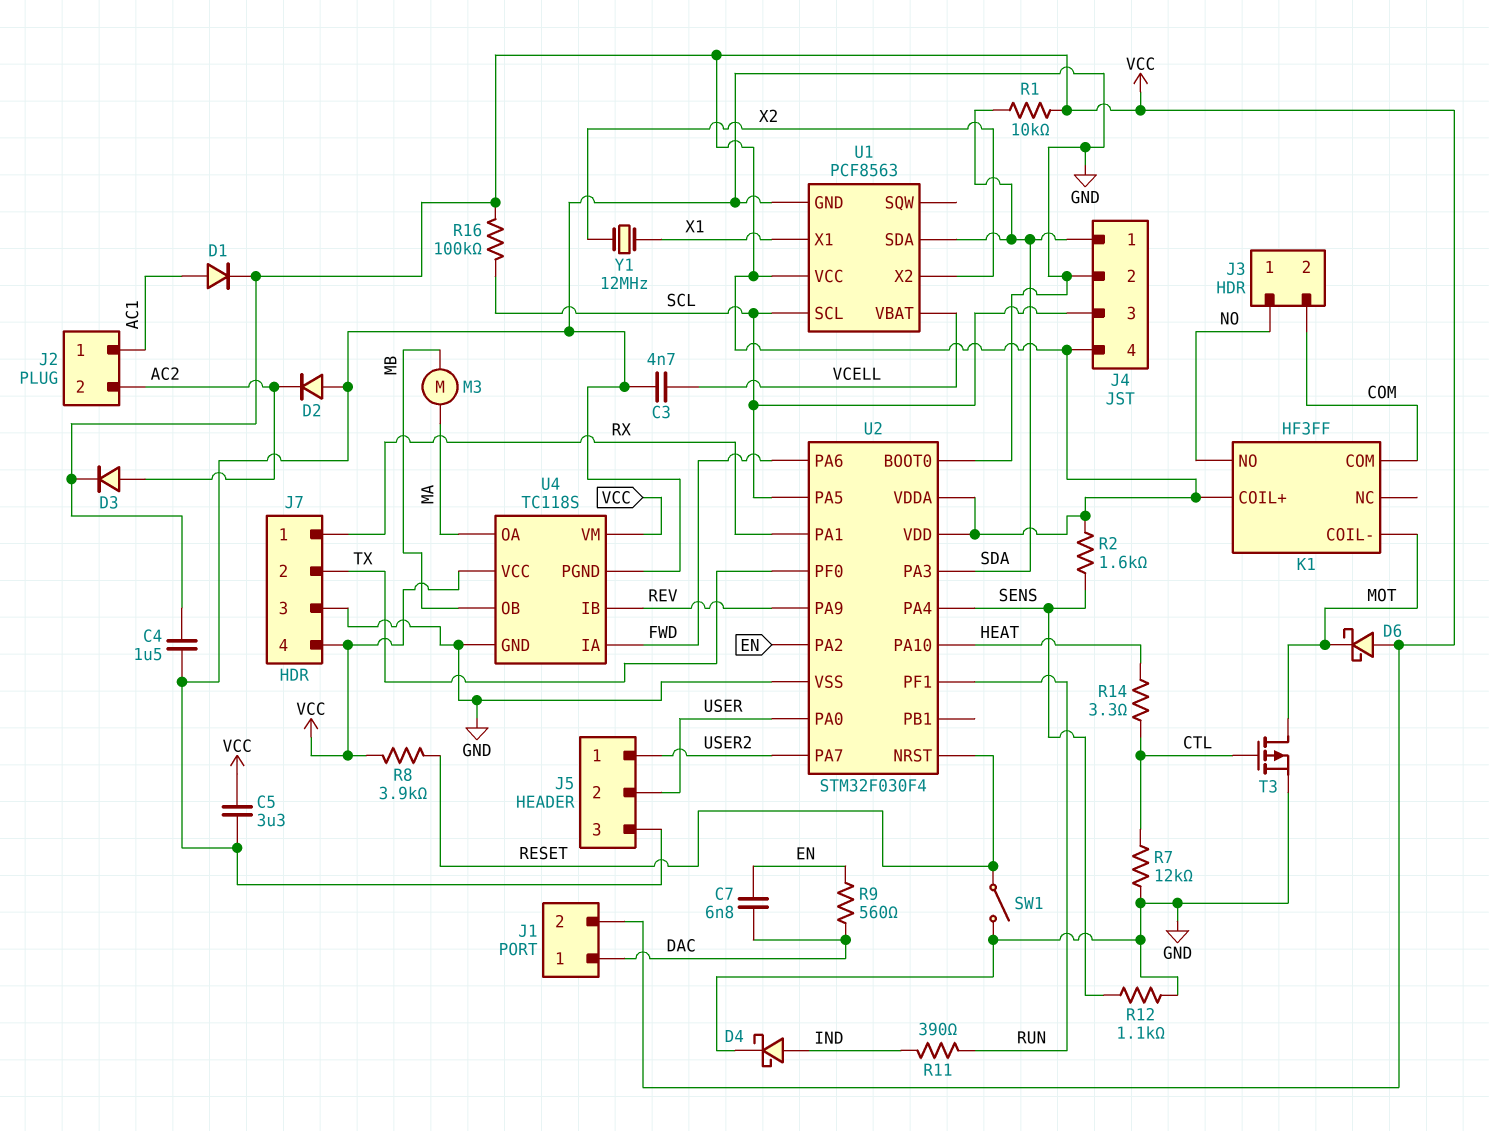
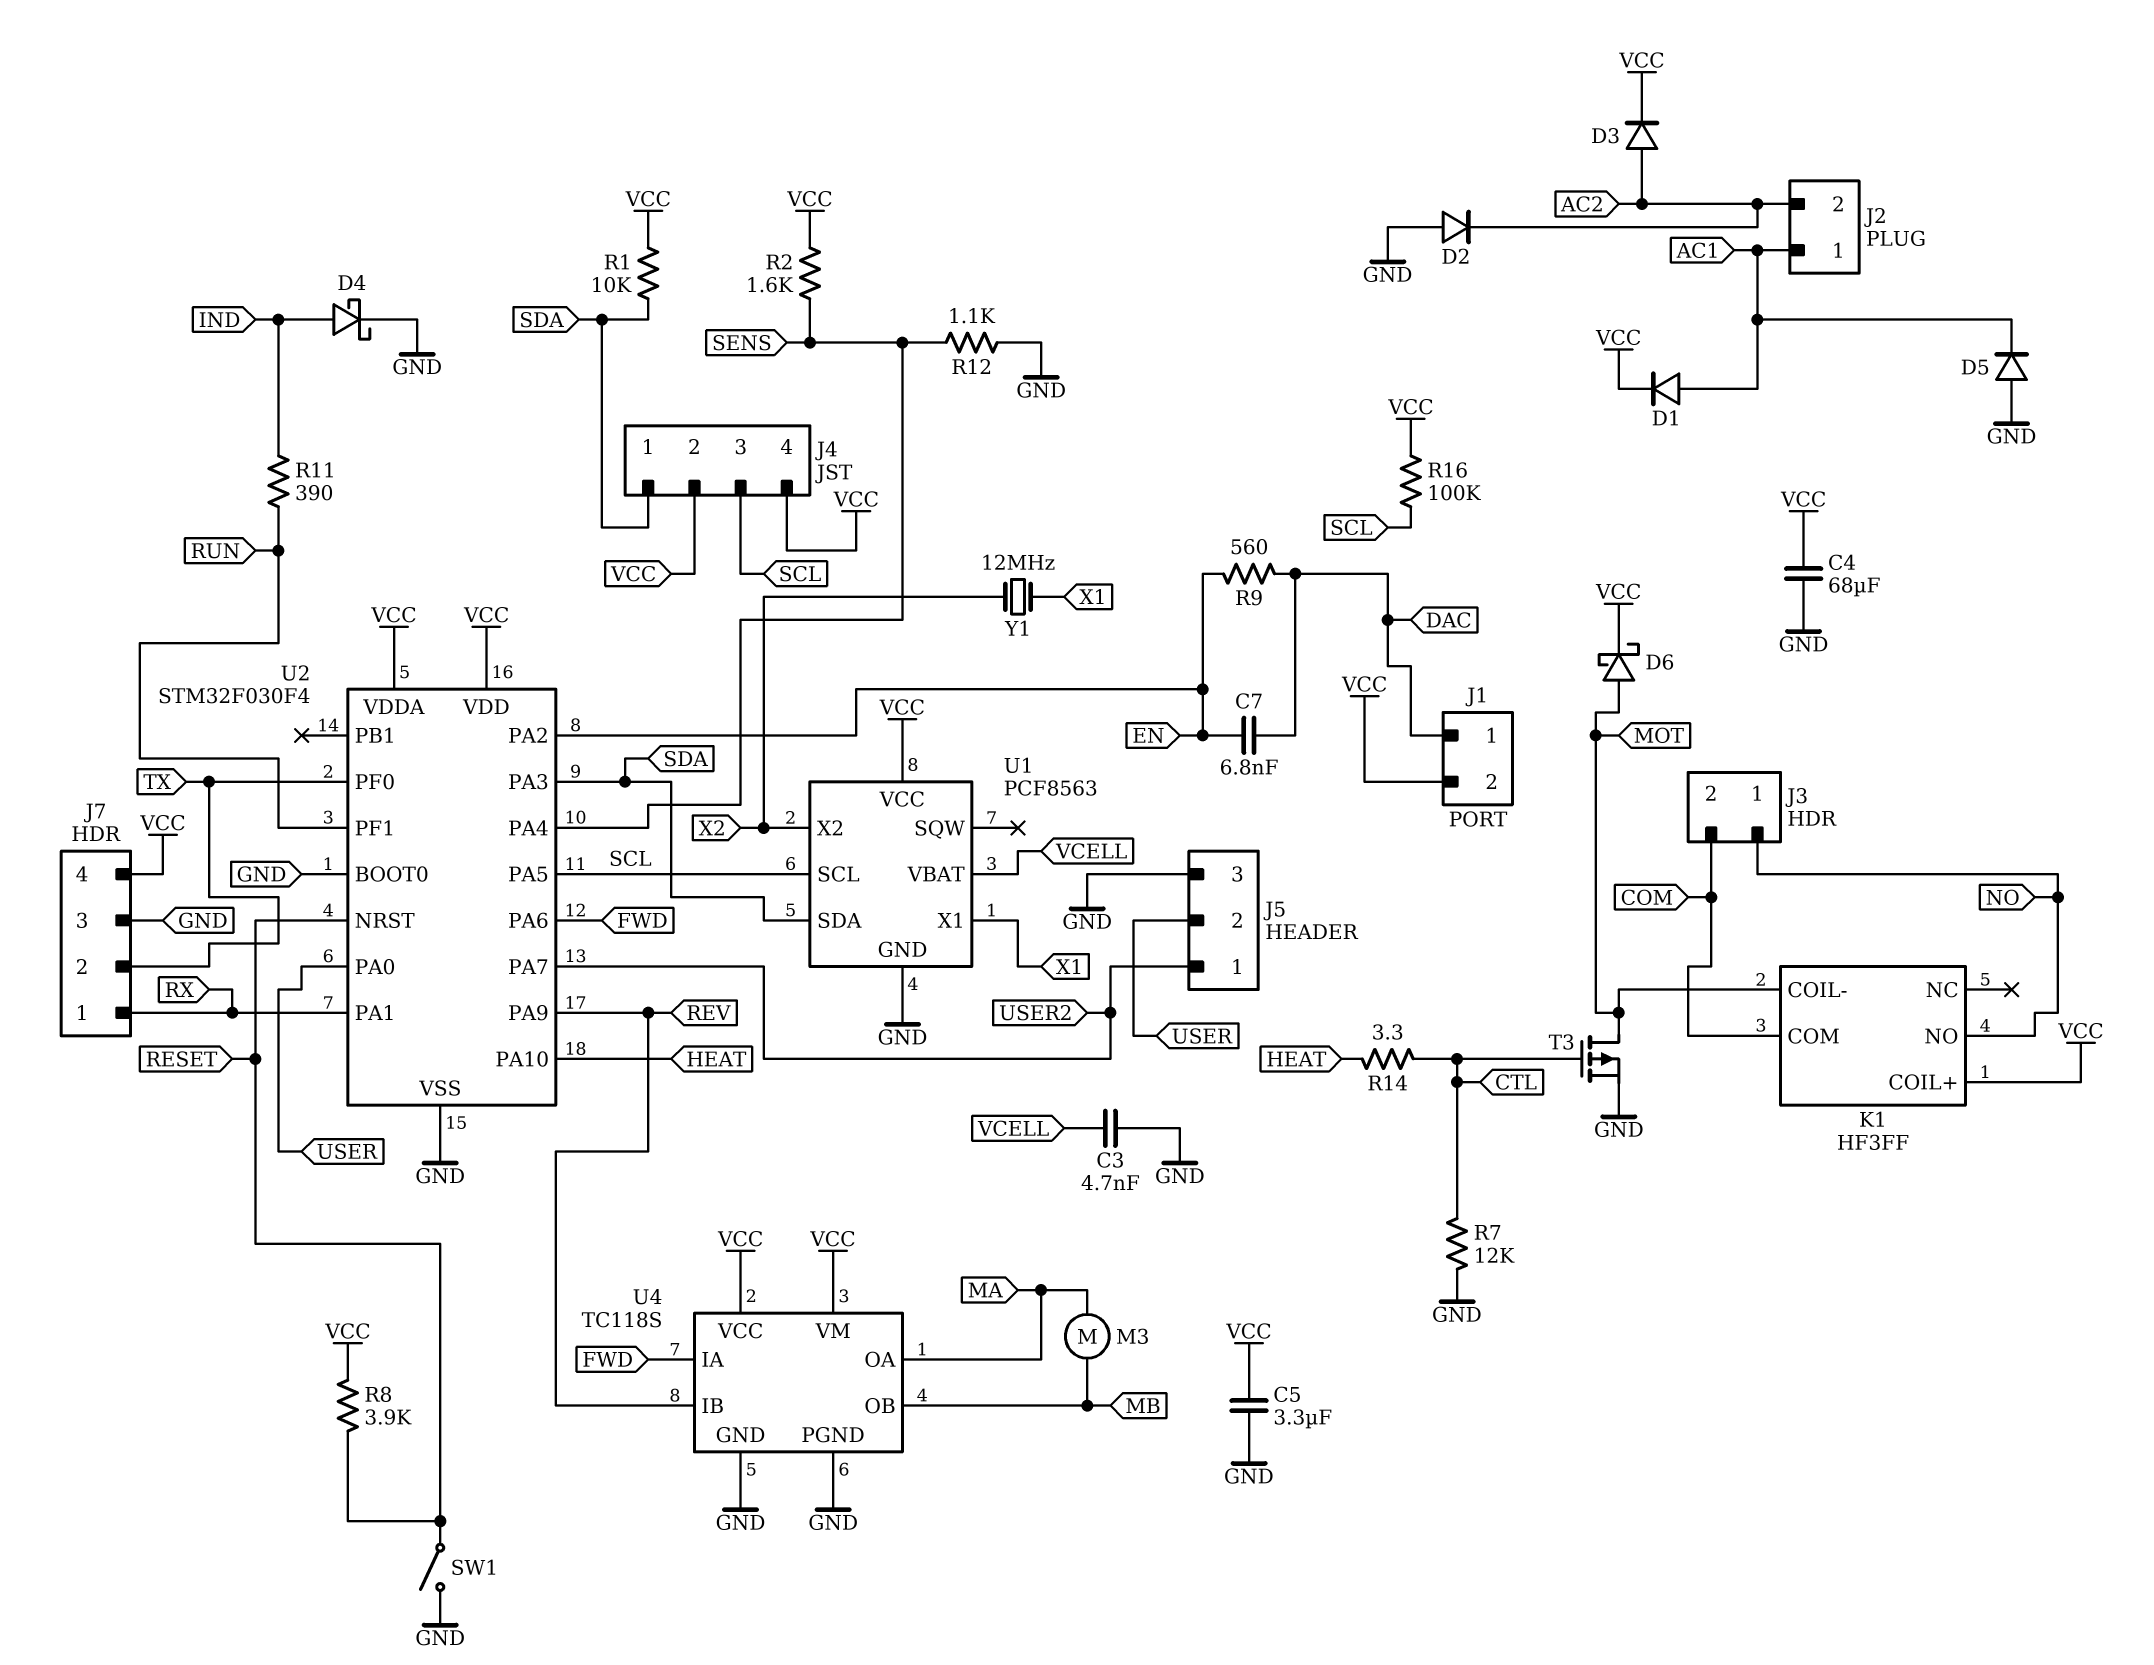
C4: 1.5uF (GND, VCC) -> 68uF (GND, VCC)
D5: none -> diode (A GND, K AC1)
D6: schottky (A VCC, K MOT) -> schottky (A MOT, K VCC)
J4 pin 2: GND -> VCC

